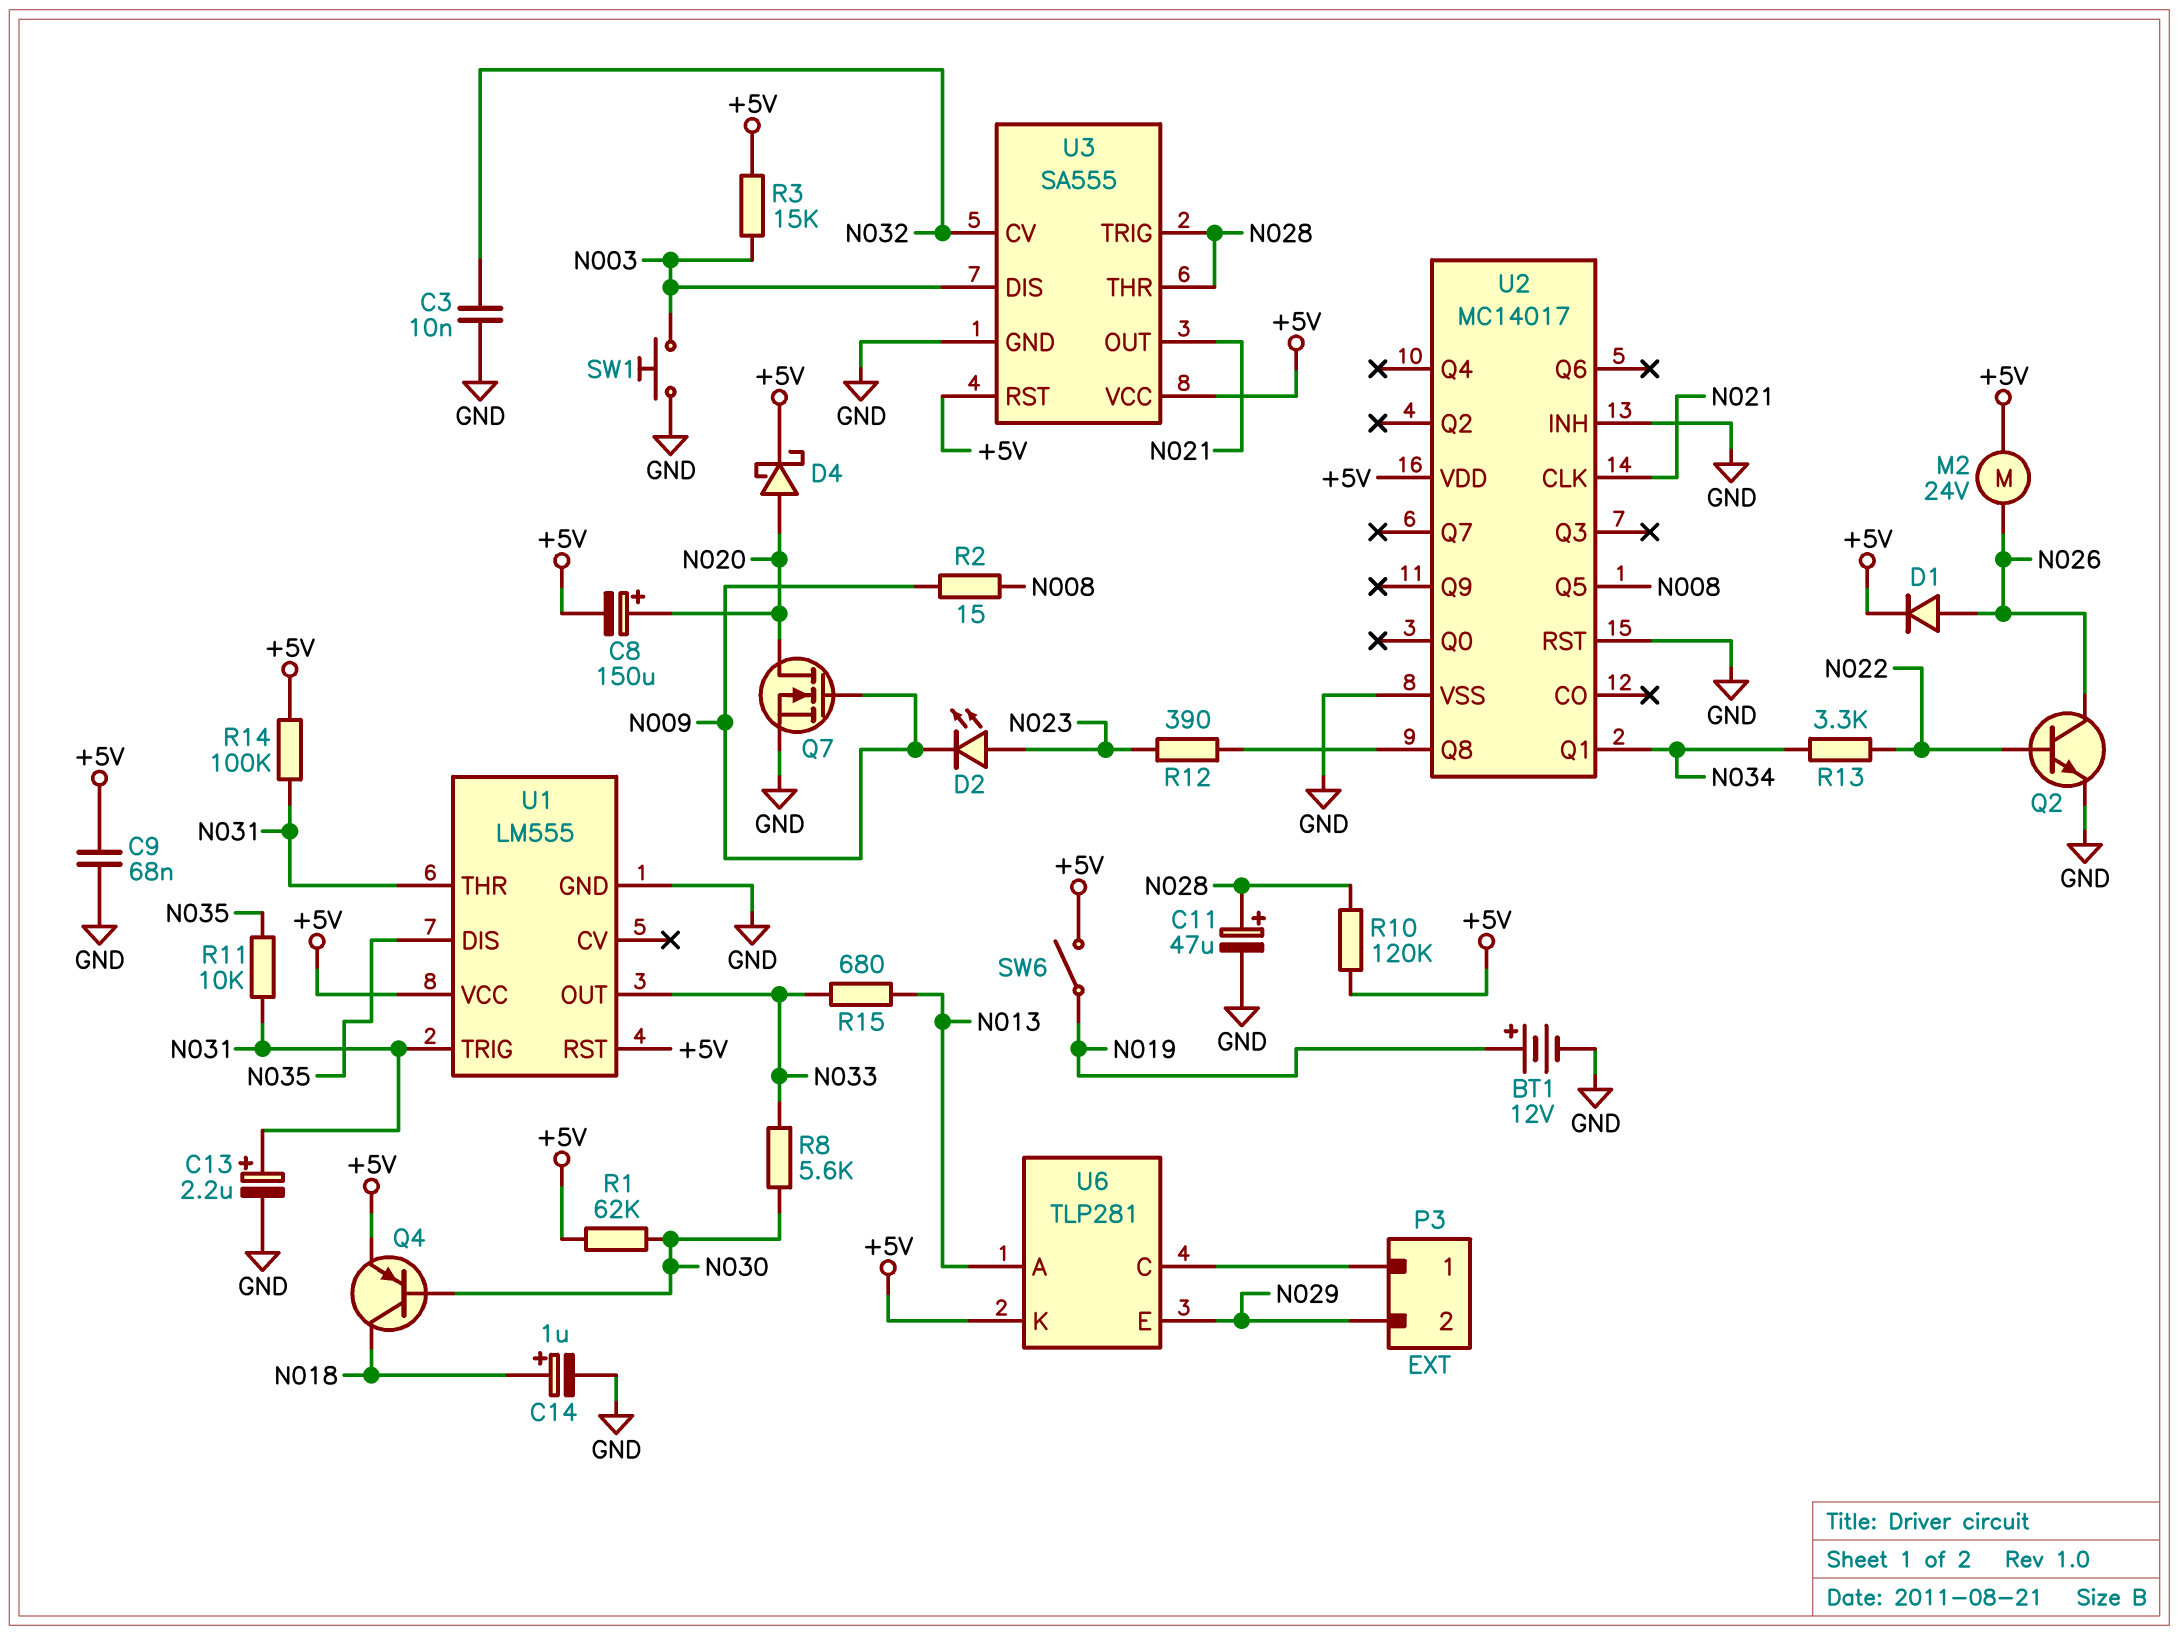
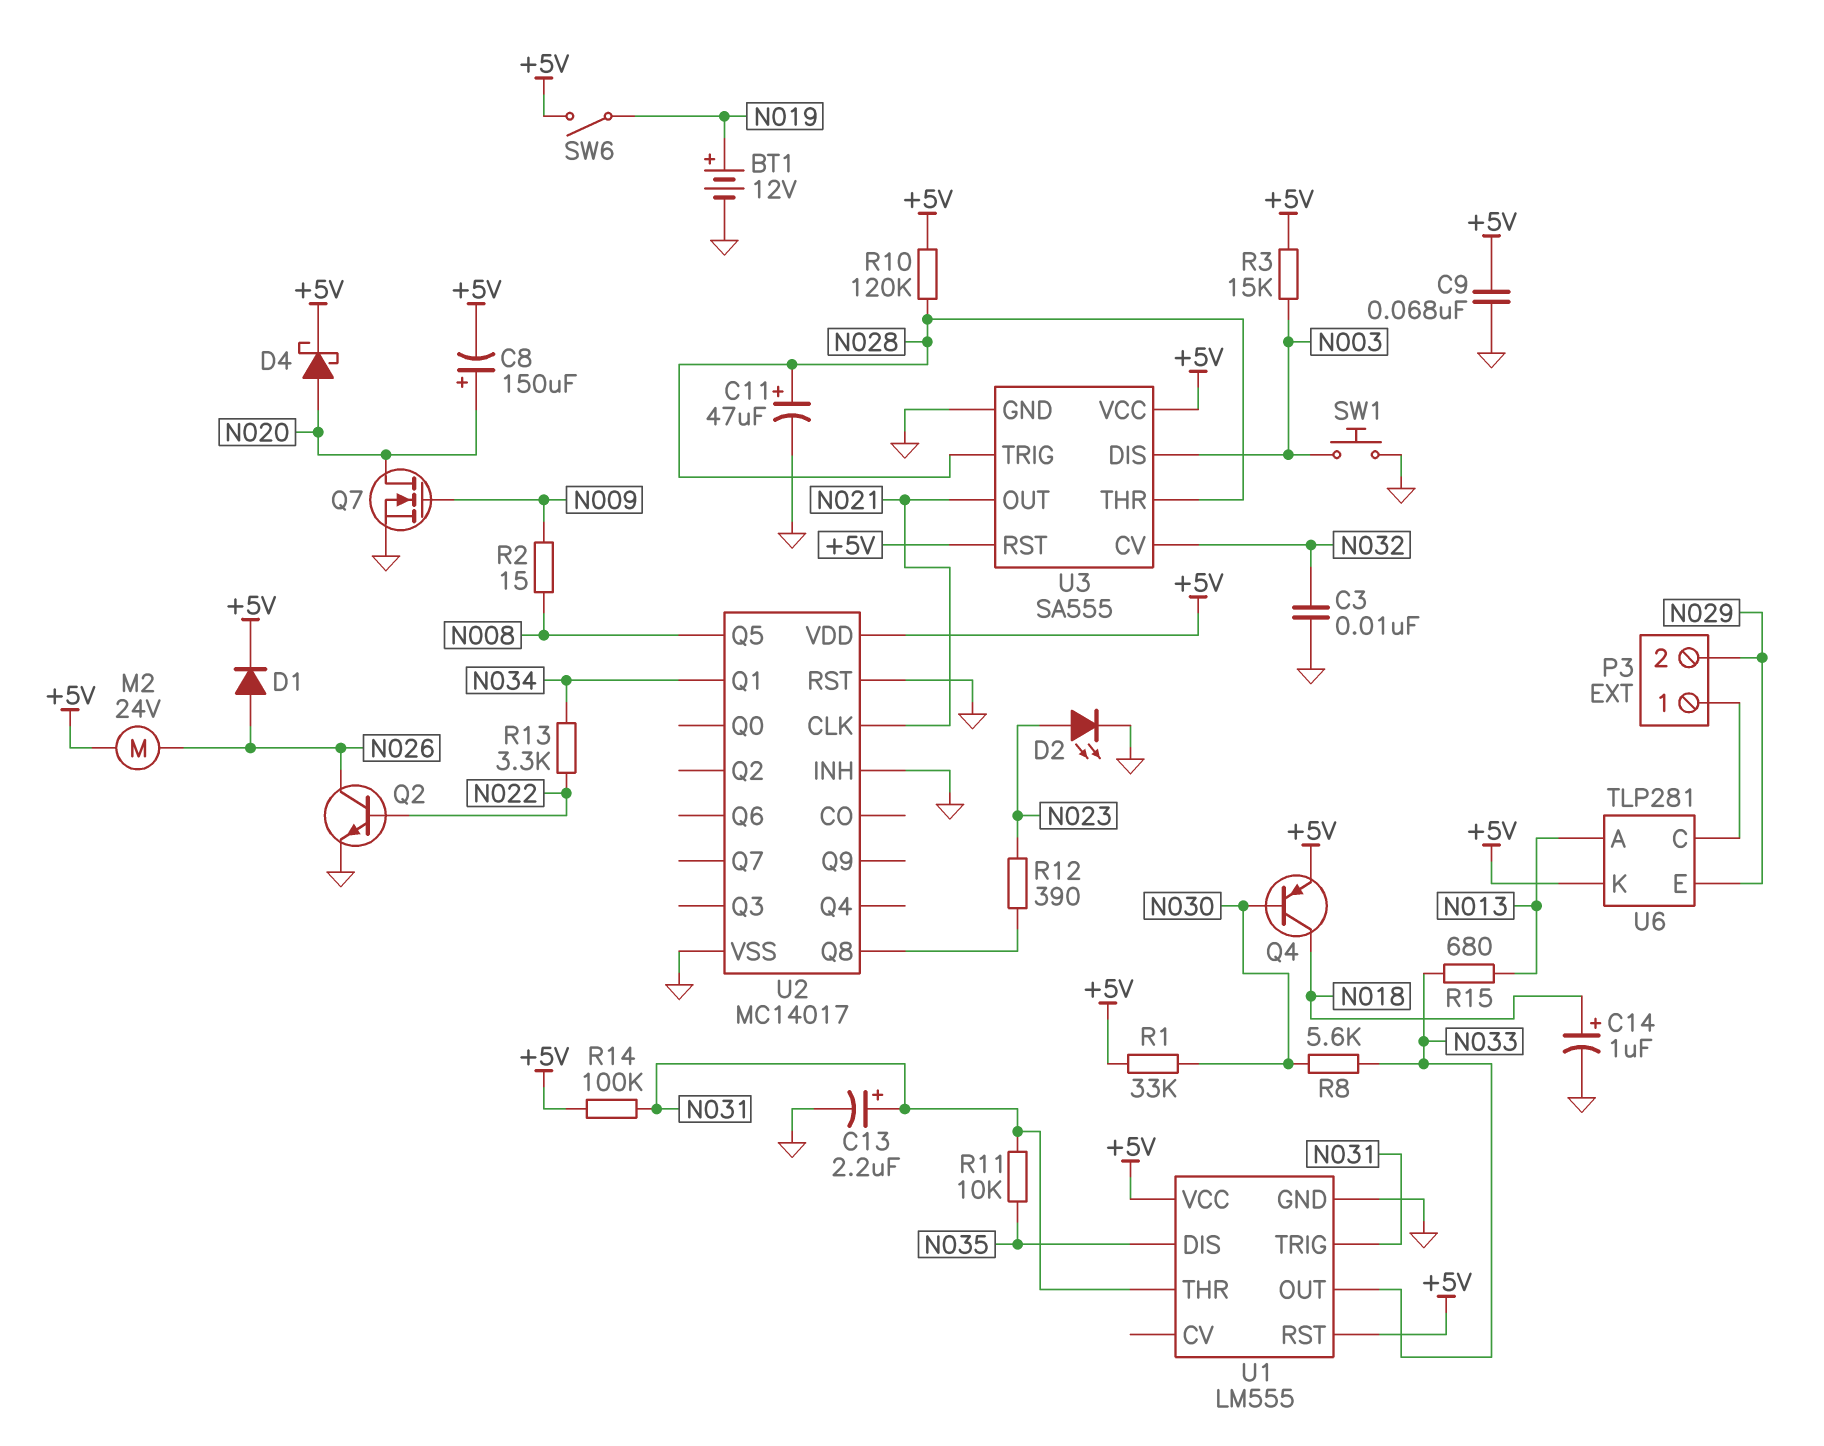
D2: LED (A N023, K N009) -> LED (A N023, K GND)
R1: 62k (+5V, N030) -> 33k (+5V, N030)

